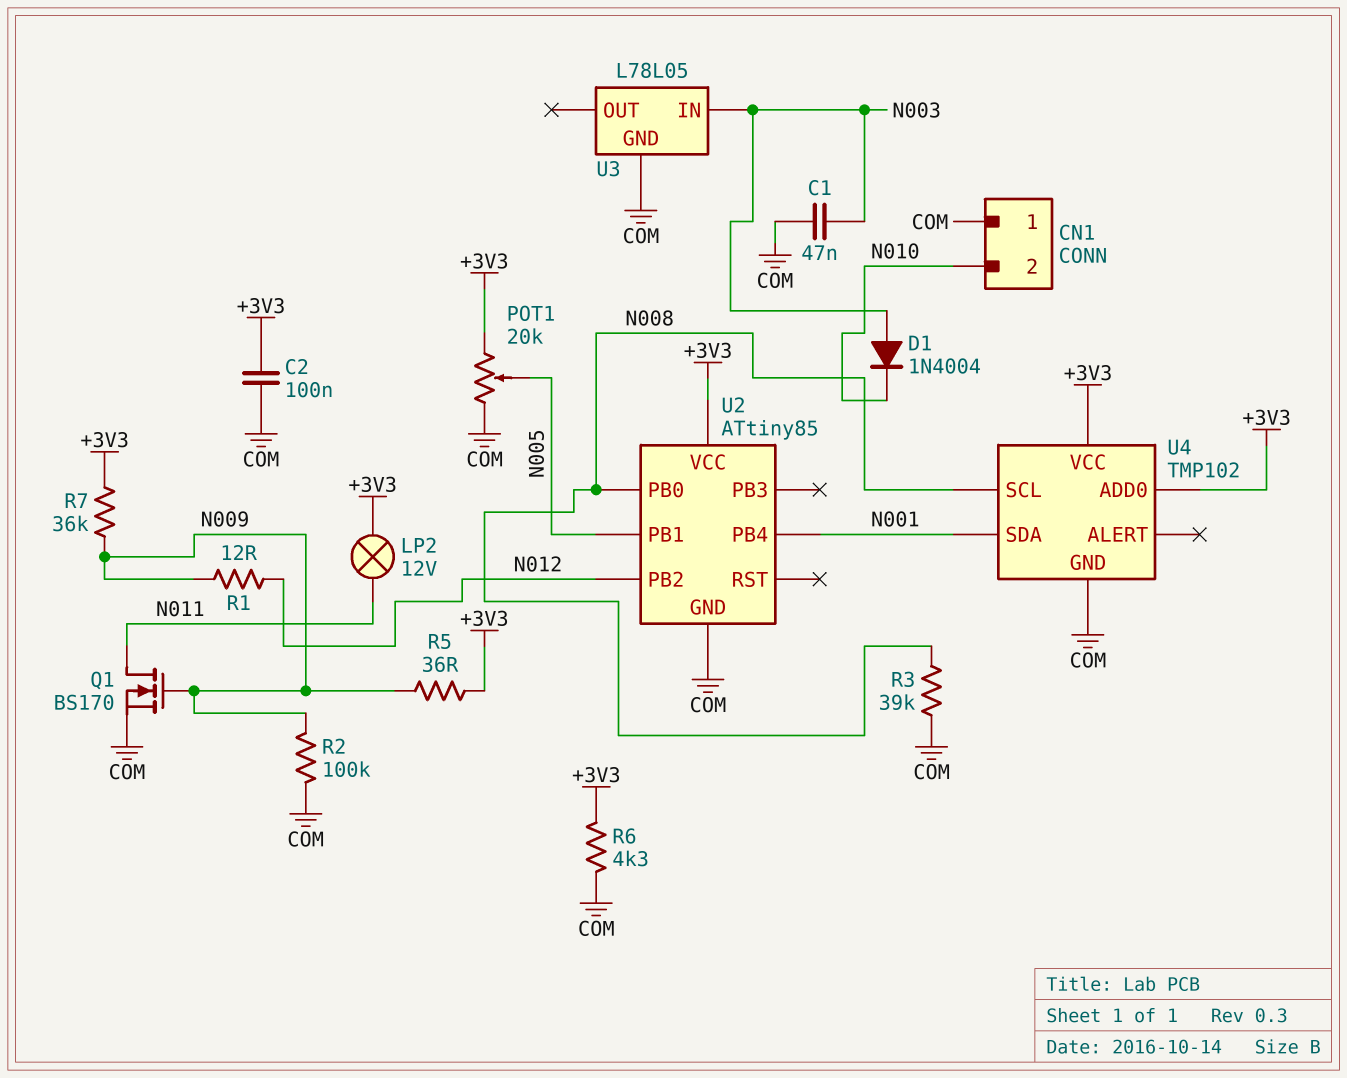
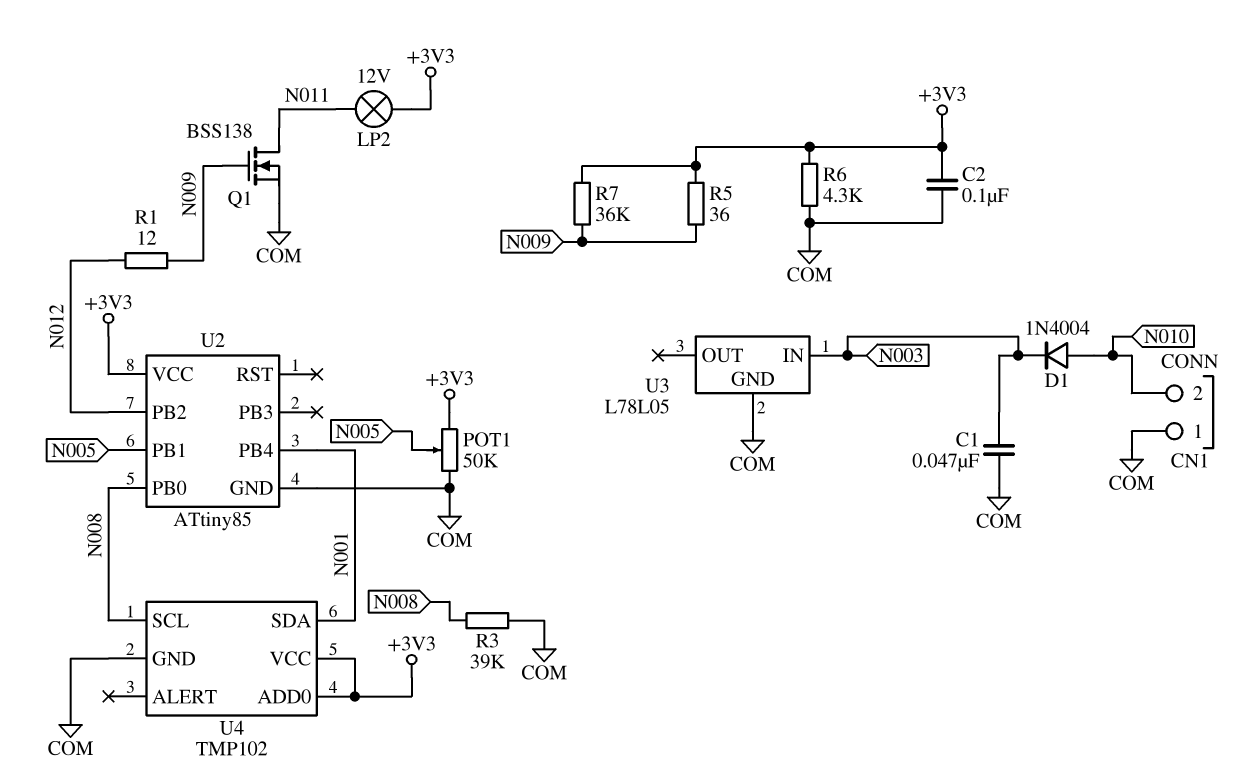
D1: diode 1N4004 (A N003, K N010) -> diode 1N4004 (A N010, K N003)
POT1: 20k (+3V3, COM, wiper N005) -> 50k (+3V3, COM, wiper N005)
Q1: NMOS BS170 (G N009, D N011, S COM) -> NMOS BSS138 (G N009, D N011, S COM)
R2: 100k (COM, N009) -> none

